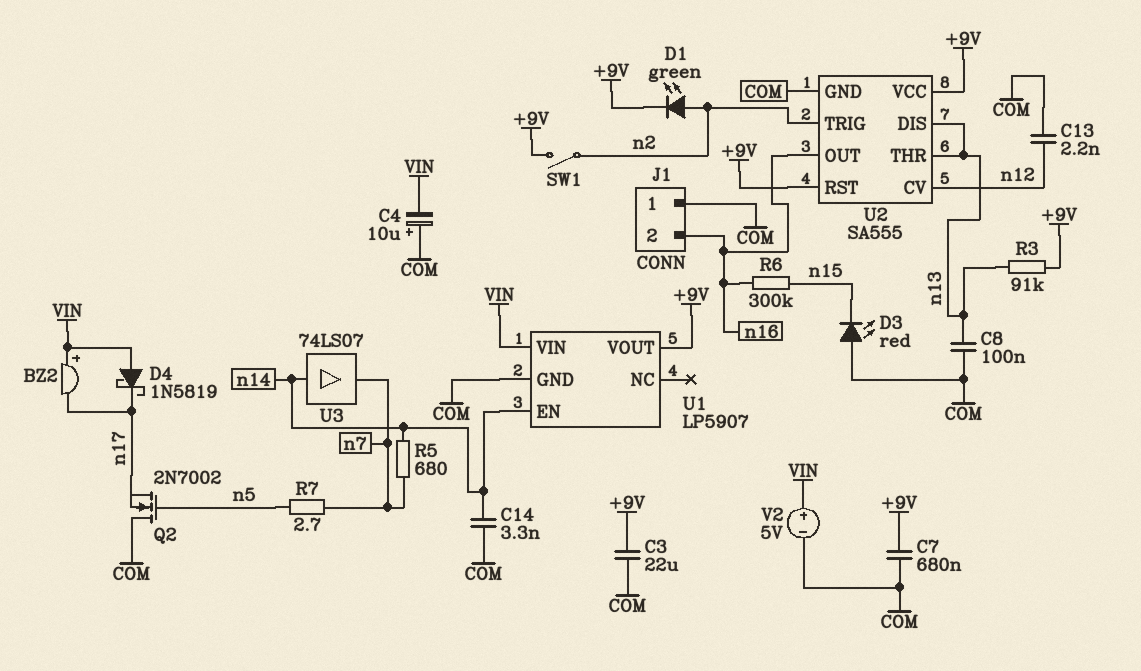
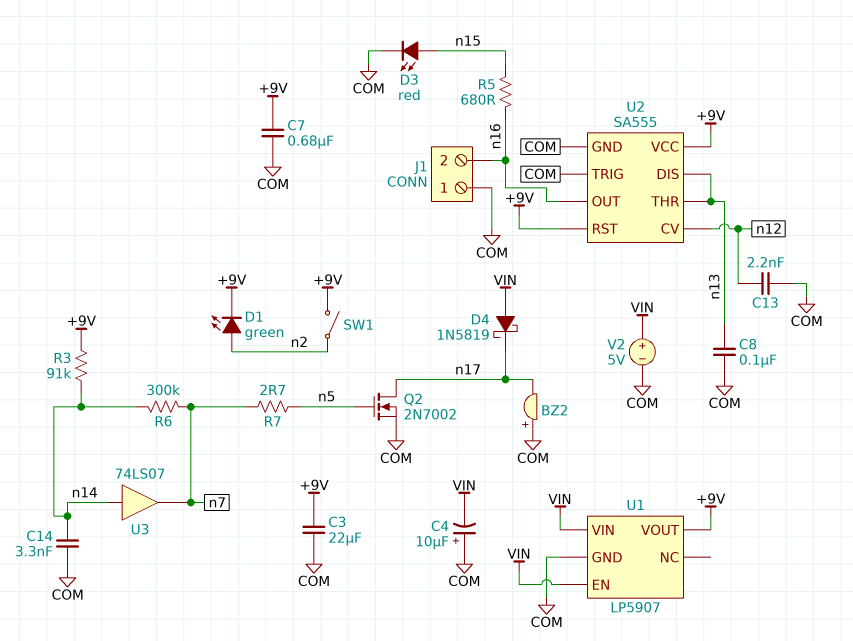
BZ2: buzzer (plus VIN, minus n17) -> buzzer (plus COM, minus n17)
D3: LED red (A COM, K n15) -> LED red (A n15, K COM)
Q2: NMOS 2N7002 (G n5, D COM, S n17) -> NMOS 2N7002 (G n5, D n17, S COM)
R3: 91k (+9V, n13) -> 91k (+9V, n14)
R5: 680 (n7, n14) -> 680 (n15, n16)
R6: 300k (n15, n16) -> 300k (n7, n14)
U1 pin EN: n14 -> VIN
U2 pin TRIG: n2 -> COM

